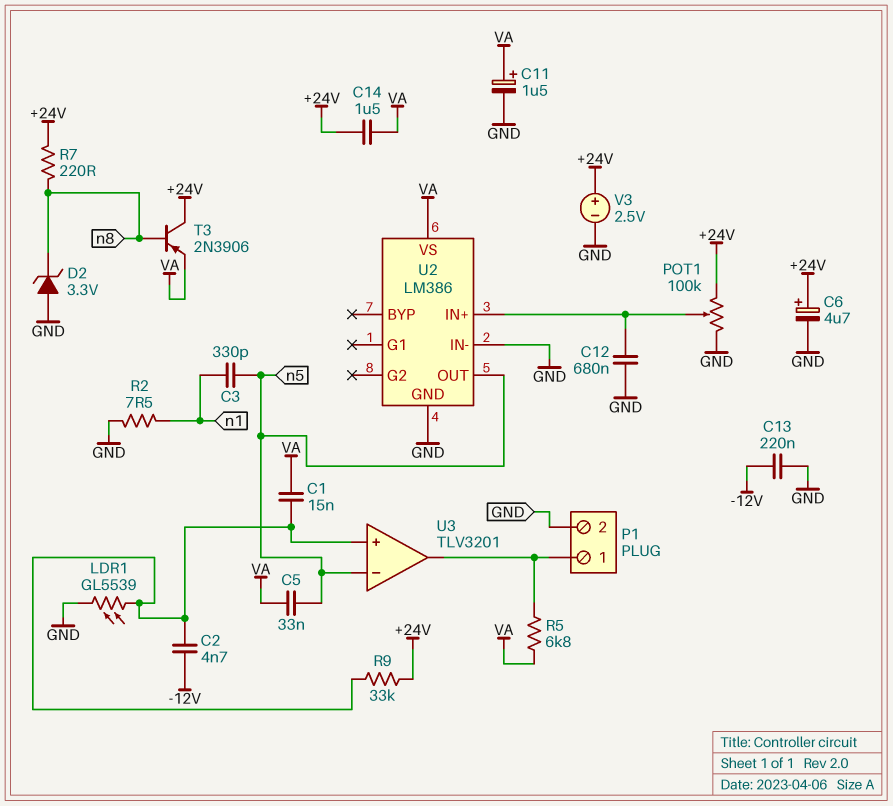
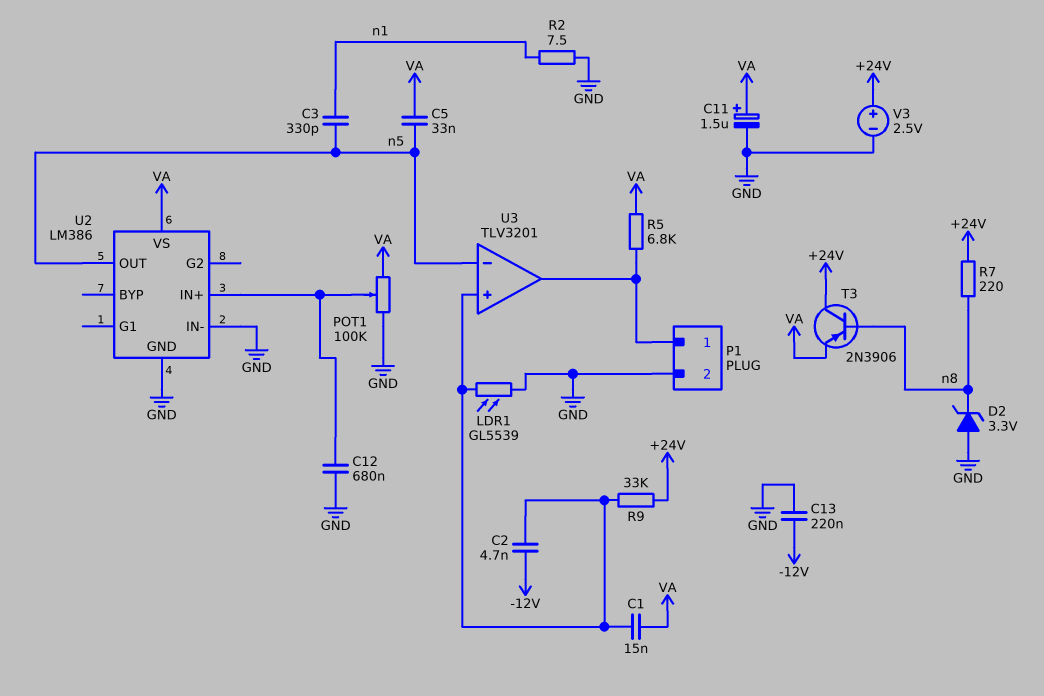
C6: 4.7uF (plus +24V, minus GND) -> none
C14: 1.5uF (+24V, VA) -> none
POT1: 100k (+24V, GND, wiper U2/IN+) -> 100k (GND, VA, wiper U2/IN+)

